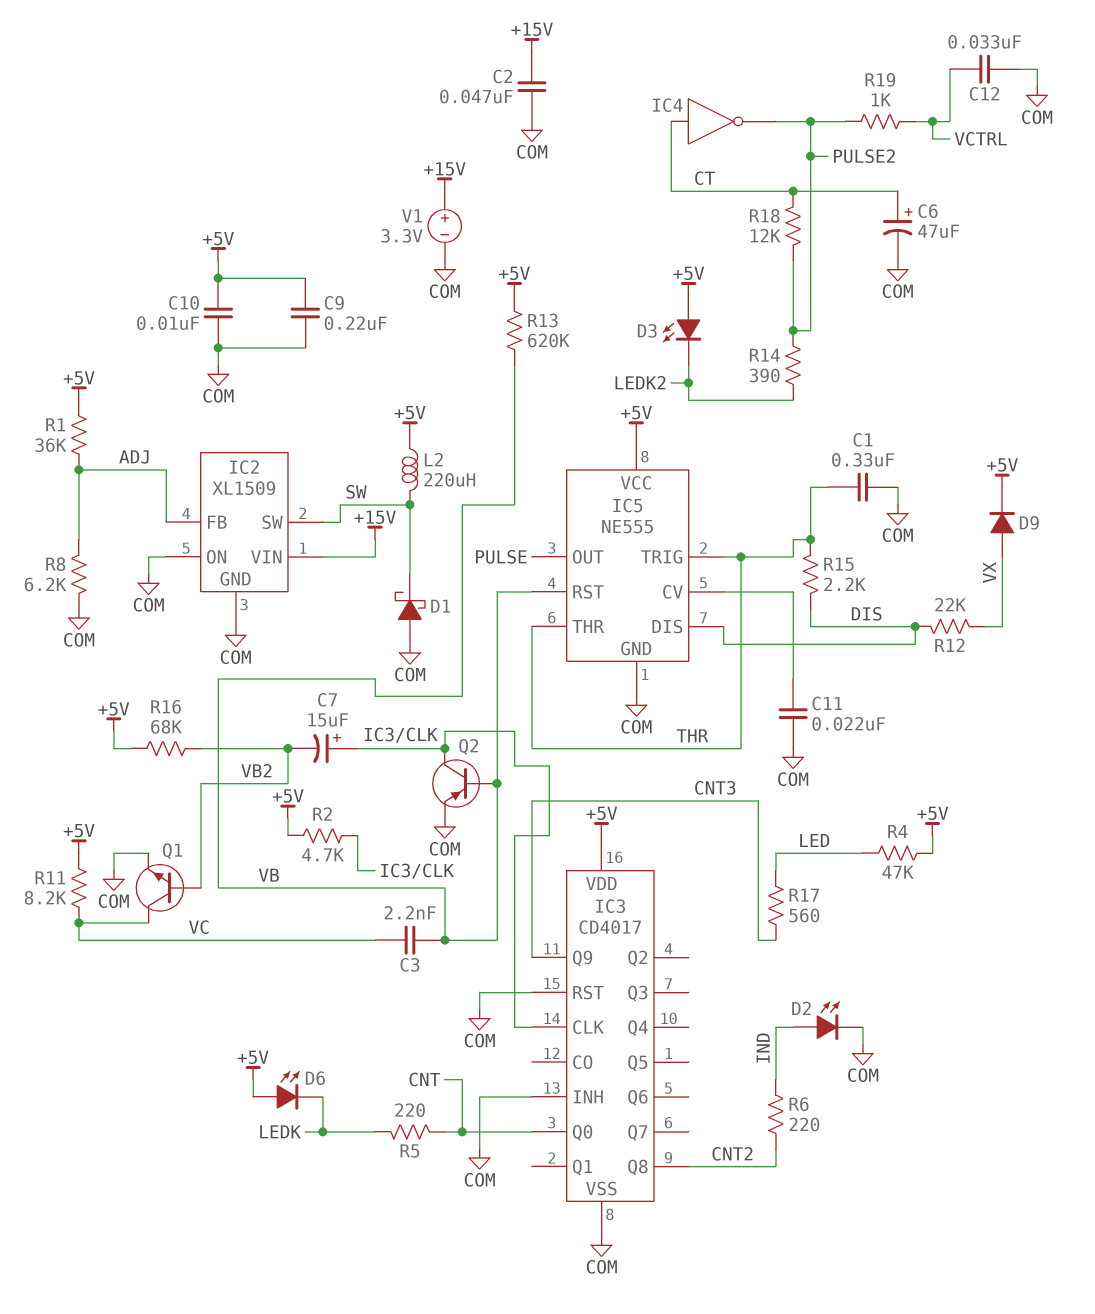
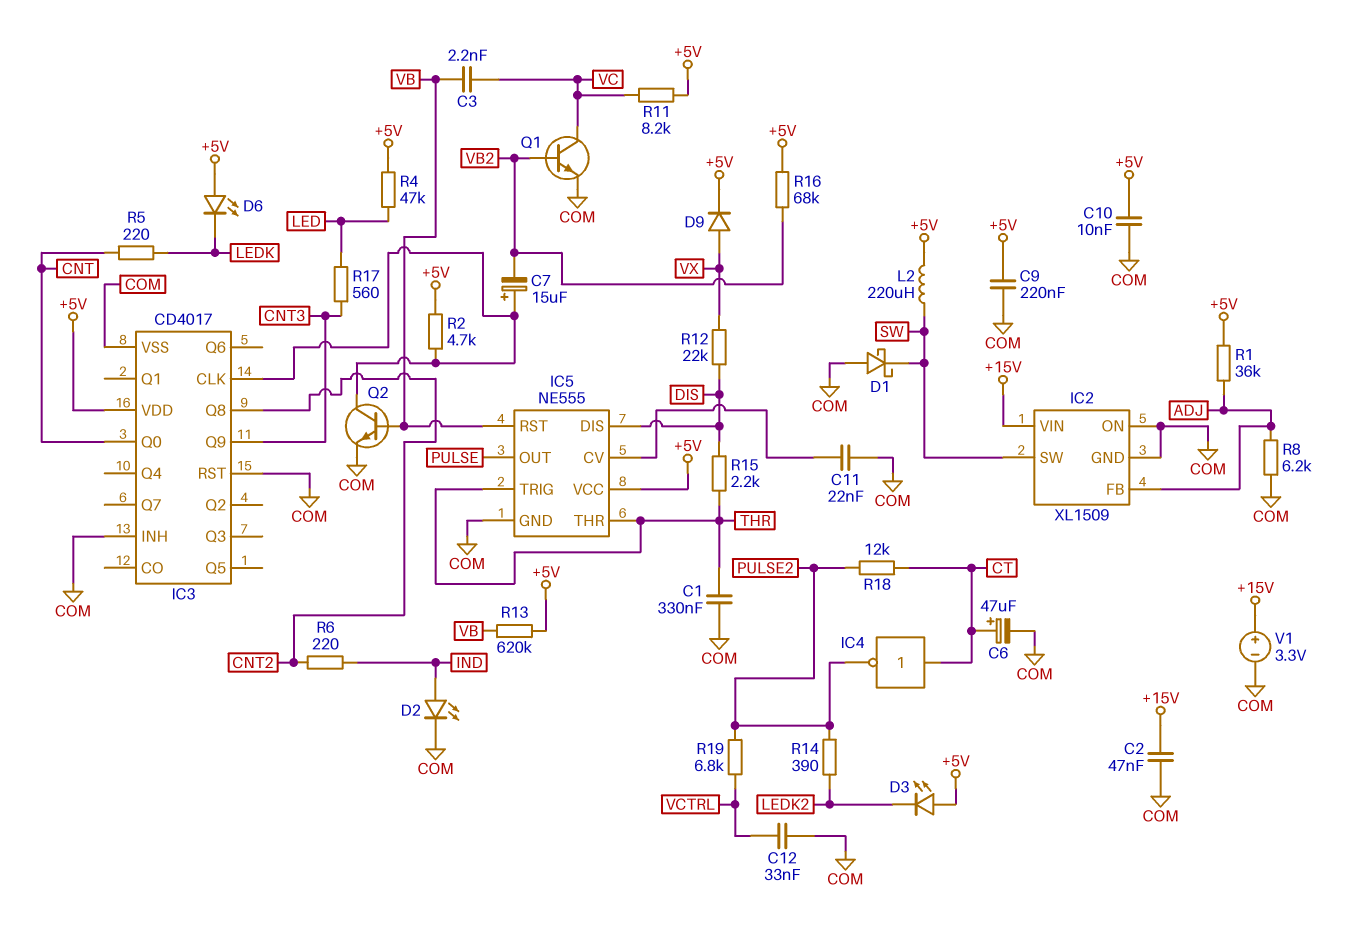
Q2: PNP (B VB, C IC3/CLK, E COM) -> NPN (B VB, C IC3/CLK, E COM)
R19: 1k (PULSE2, VCTRL) -> 6.8k (PULSE2, VCTRL)

